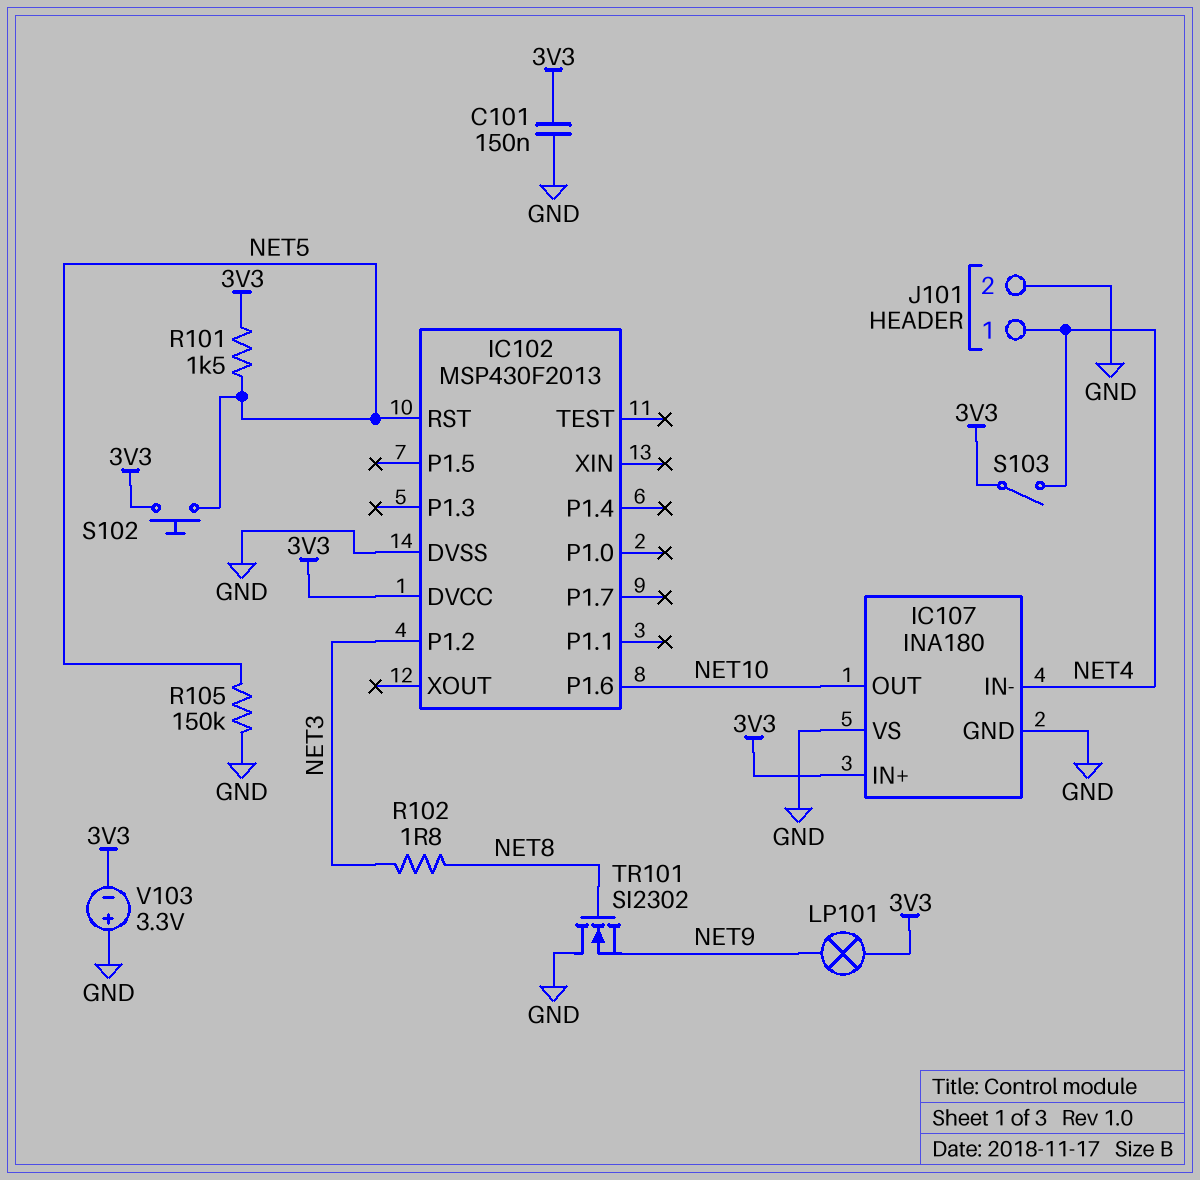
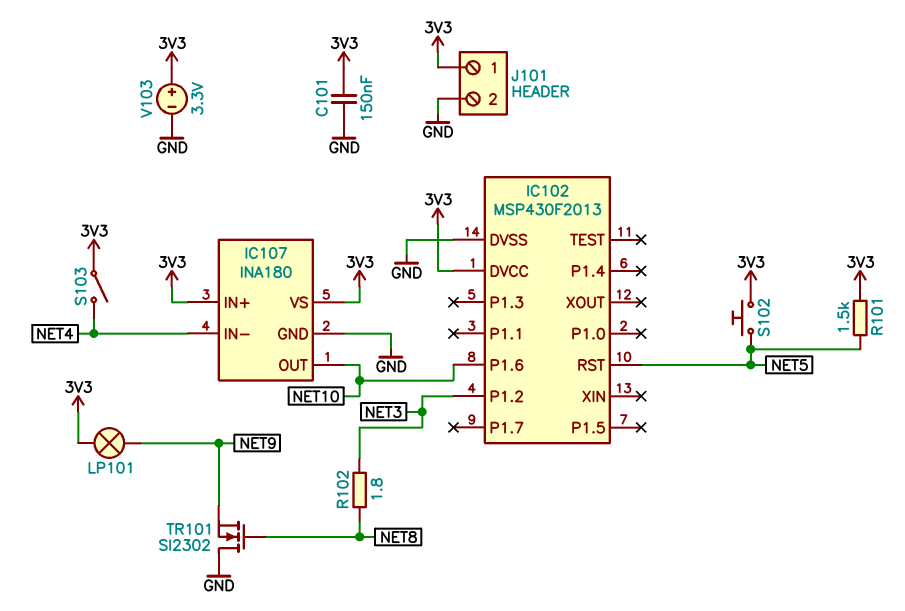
IC107 pin VS: GND -> 3V3
J101 pin 1: NET4 -> 3V3
R105: 150k (GND, NET5) -> none
V103: 3.3V (plus GND, minus 3V3) -> 3.3V (plus 3V3, minus GND)

